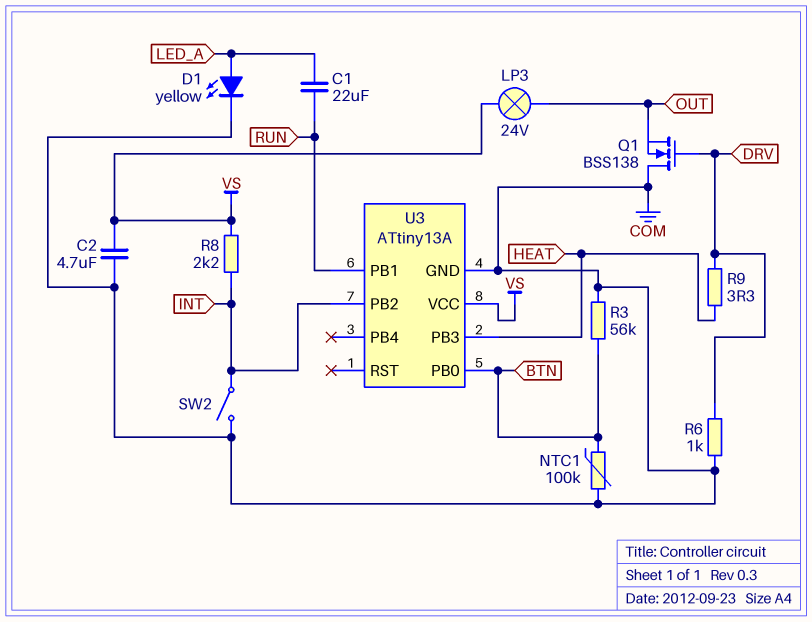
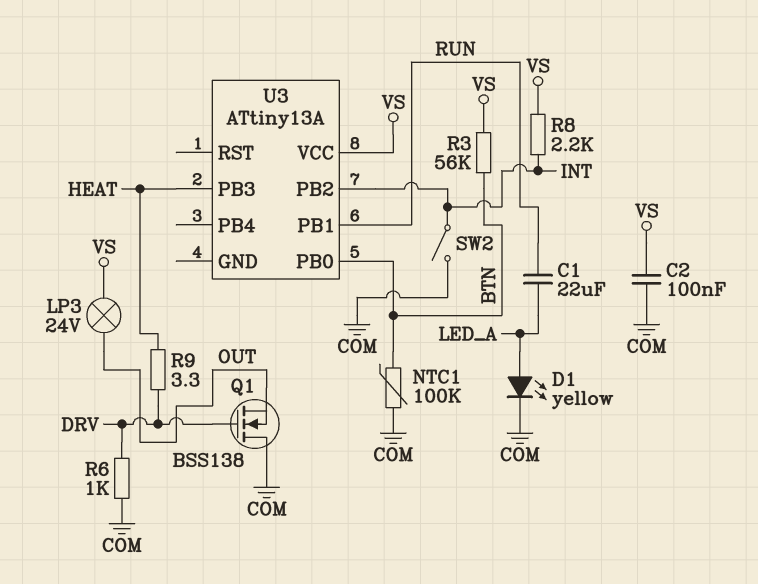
C2: 4.7uF (COM, VS) -> 100nF (COM, VS)
R3: 56k (BTN, COM) -> 56k (BTN, VS)
U3 pin GND: COM -> none

